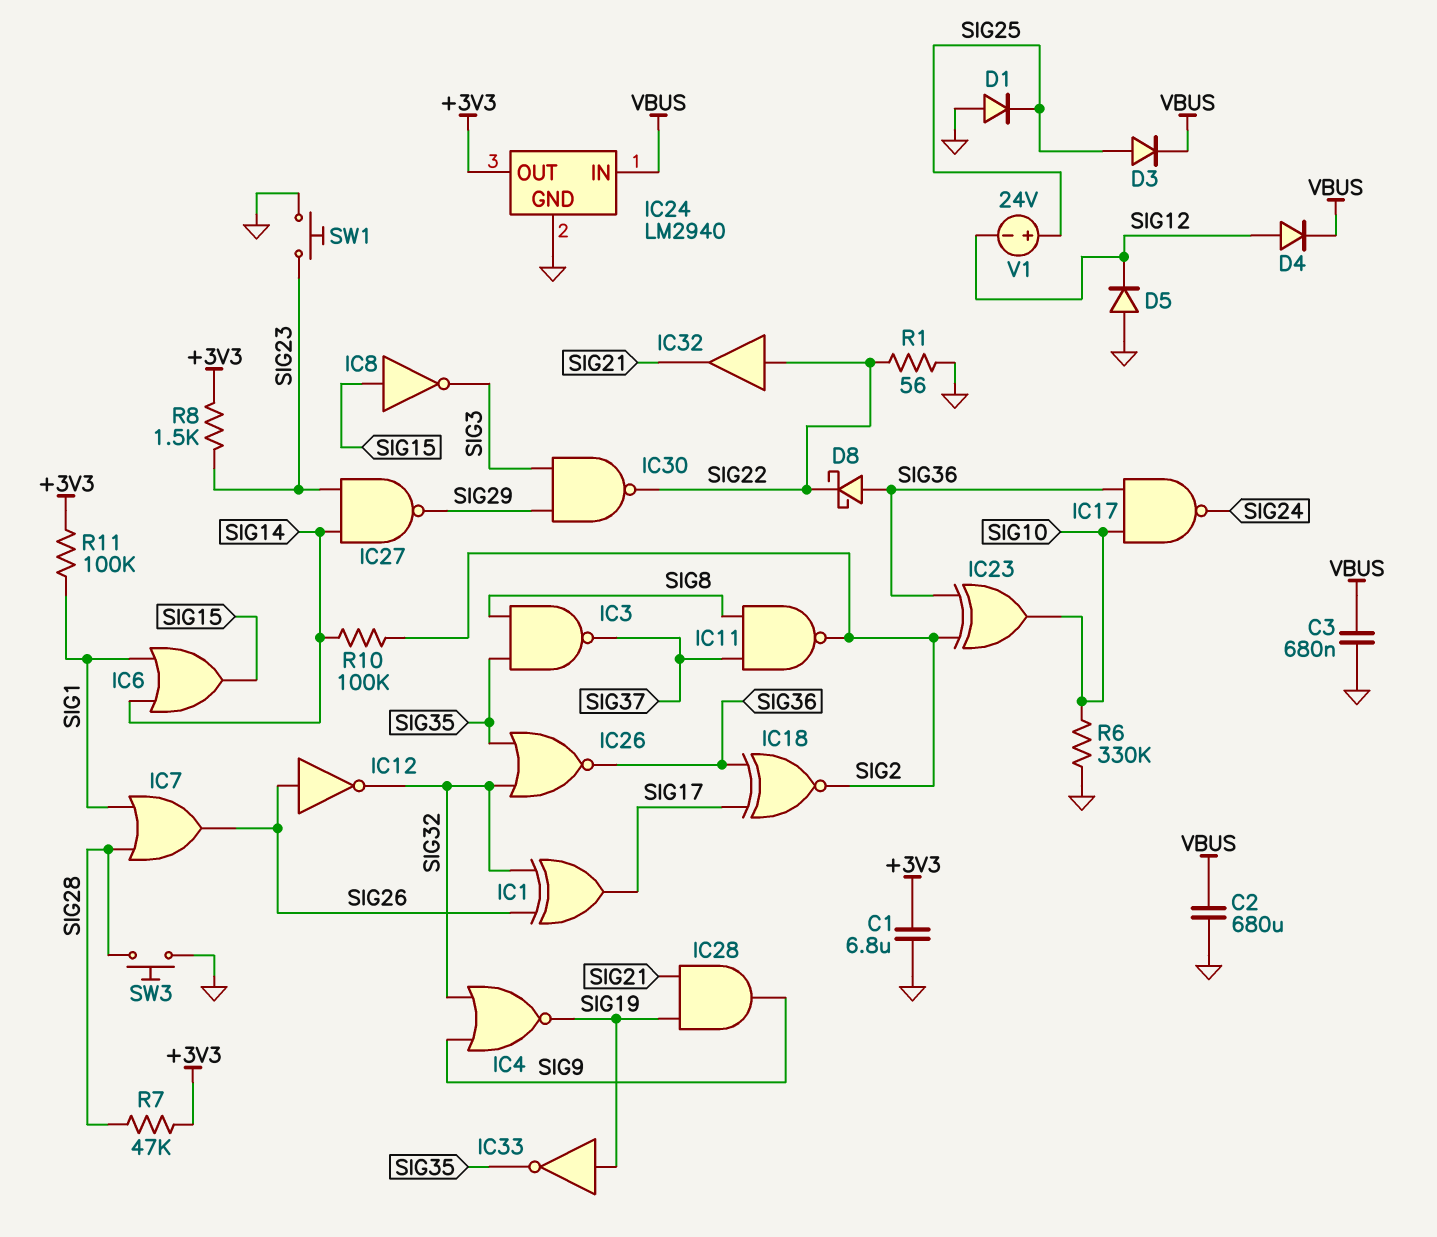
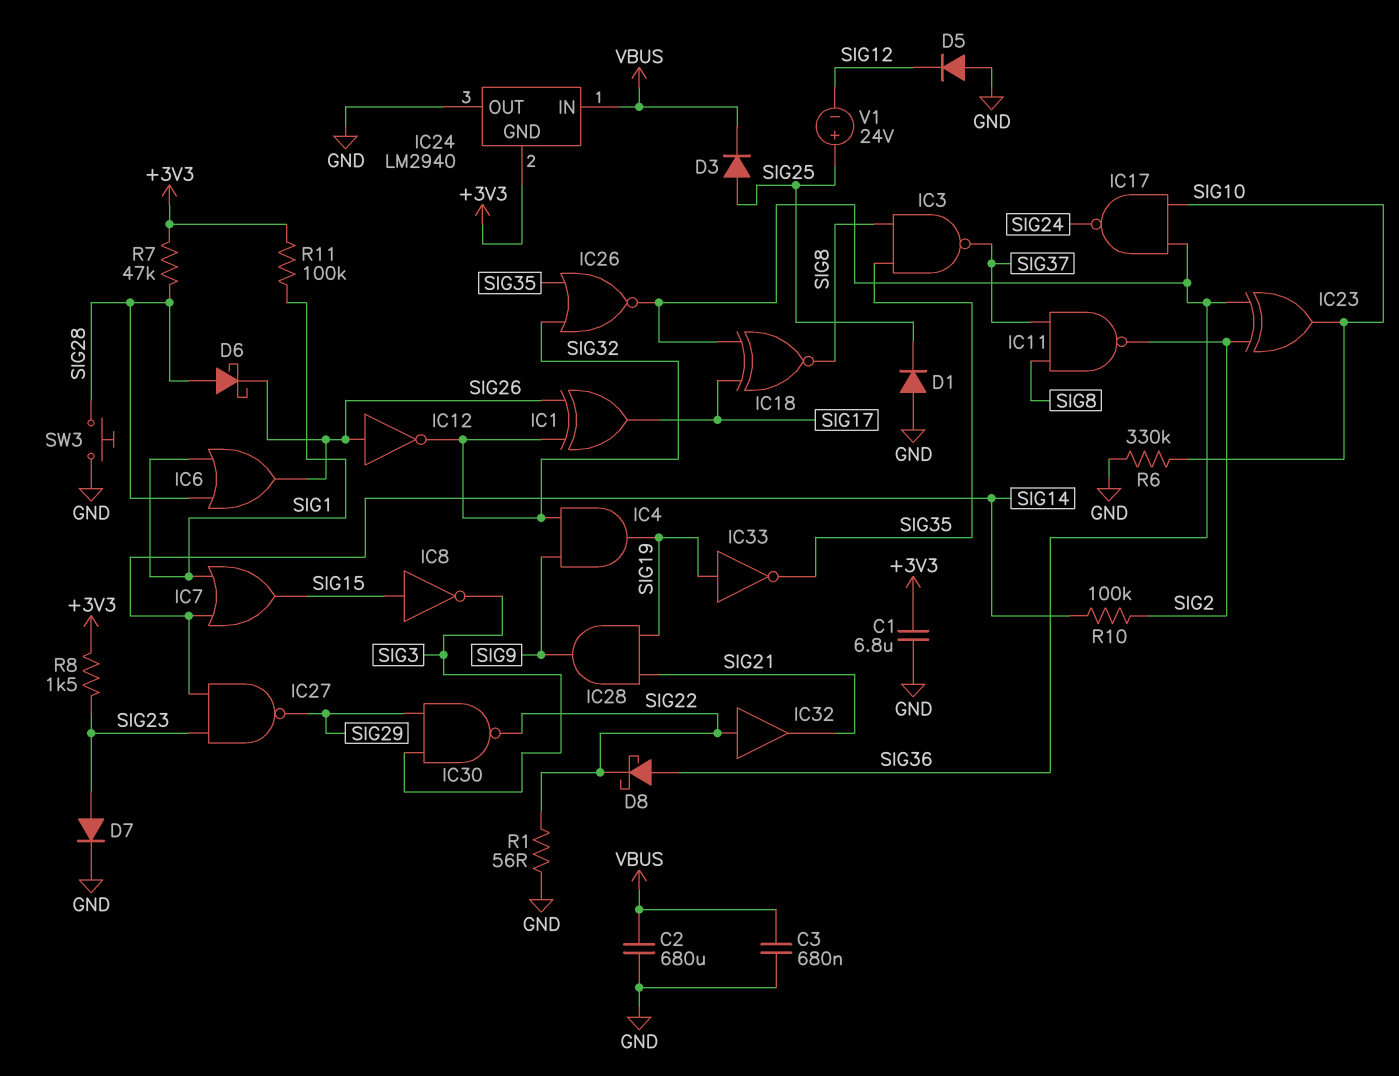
D4: diode (A SIG12, K VBUS) -> none
D6: none -> schottky (A SIG28, K SIG26)
D7: none -> diode (A SIG23, K GND)
IC4: NOR (in SIG9, in SIG32, out SIG19) -> AND (in SIG9, in SIG32, out SIG19)
IC6: OR (in SIG1, in SIG14, out SIG15) -> OR (in SIG1, in SIG28, out SIG26)
IC7: OR (in SIG1, in SIG28, out SIG26) -> OR (in SIG1, in SIG14, out SIG15)
IC18: XNOR (in SIG17, in SIG36, out SIG2) -> XNOR (in SIG17, in SIG36, out SIG8)
IC24 pin GND: GND -> +3V3
IC24 pin OUT: +3V3 -> GND
SW1: button (GND, SIG23) -> none

